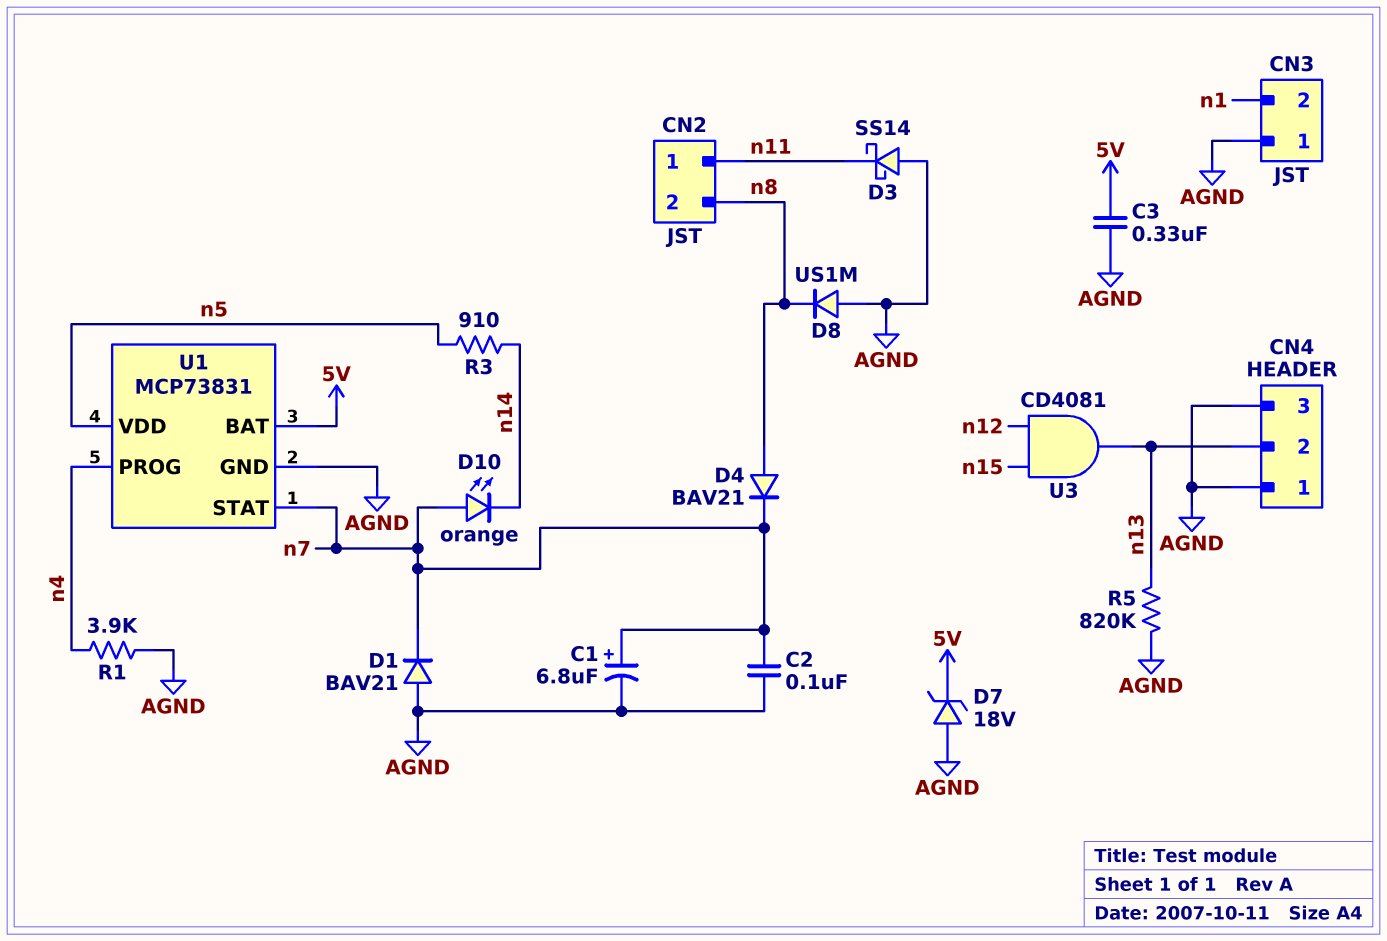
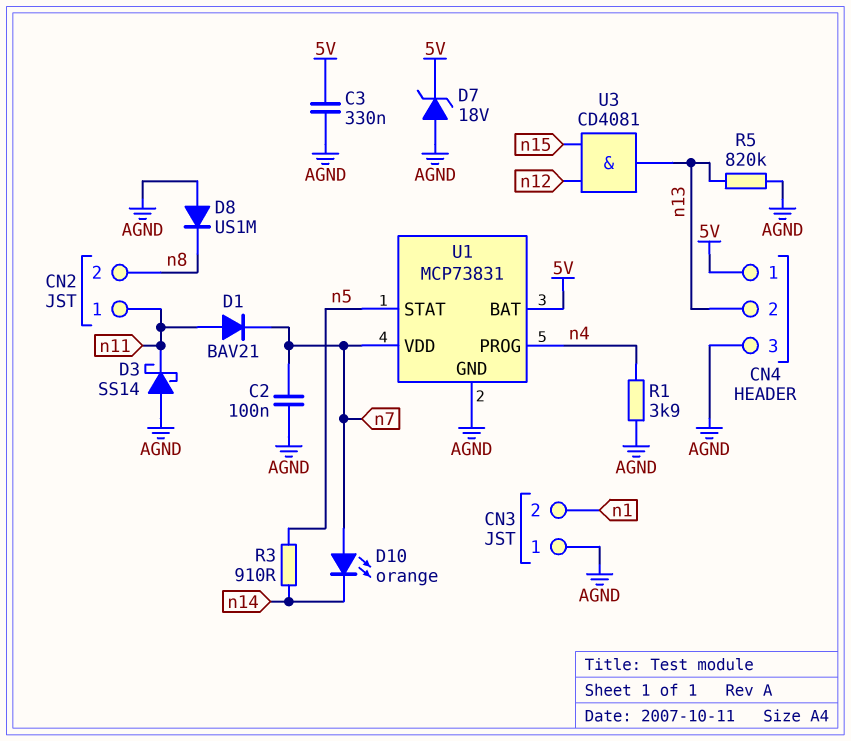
C1: 6.8uF (plus n7, minus AGND) -> none
CN4 pin 1: AGND -> 5V
D1: diode BAV21 (A AGND, K n7) -> diode BAV21 (A n11, K n7)
D4: diode BAV21 (A n8, K n7) -> none
U1 pin STAT: n7 -> n5
U1 pin VDD: n5 -> n7

